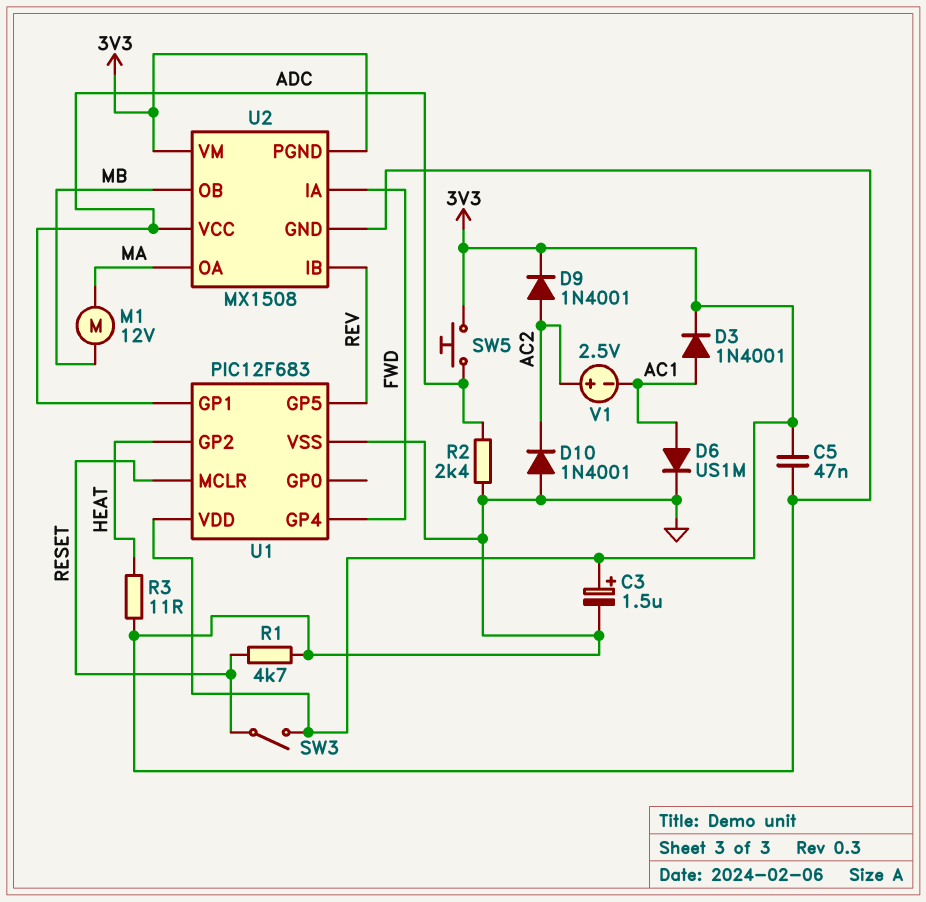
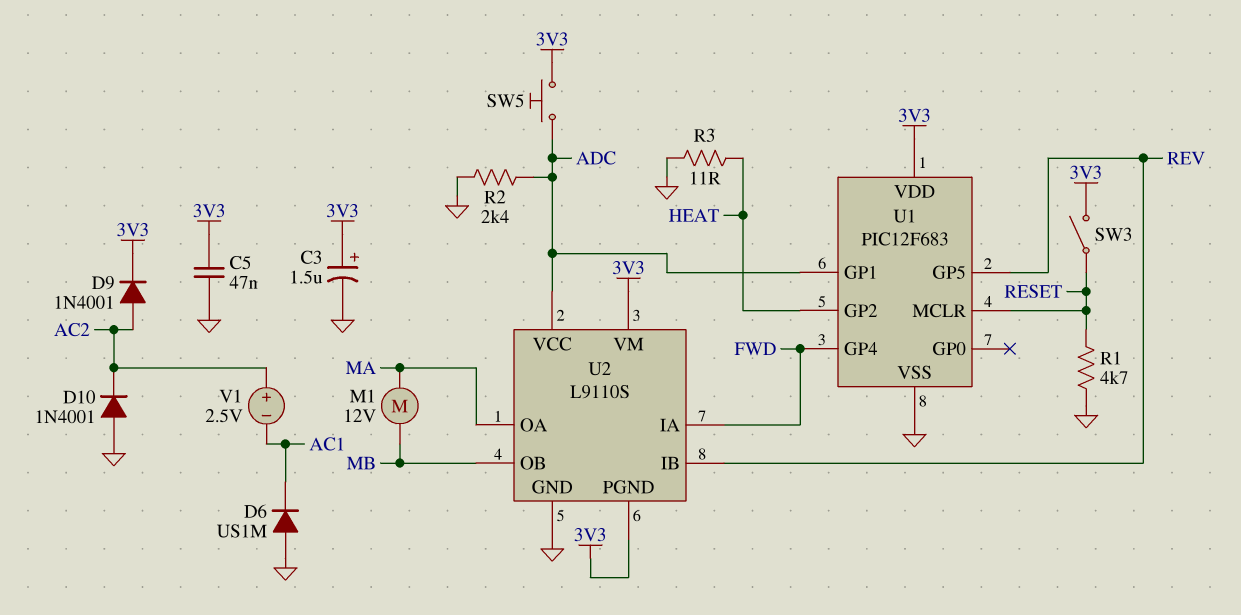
D3: diode 1N4001 (A AC1, K 3V3) -> none
D6: diode US1M (A AC1, K GND) -> diode US1M (A GND, K AC1)
U2: MX1508 -> L9110S

